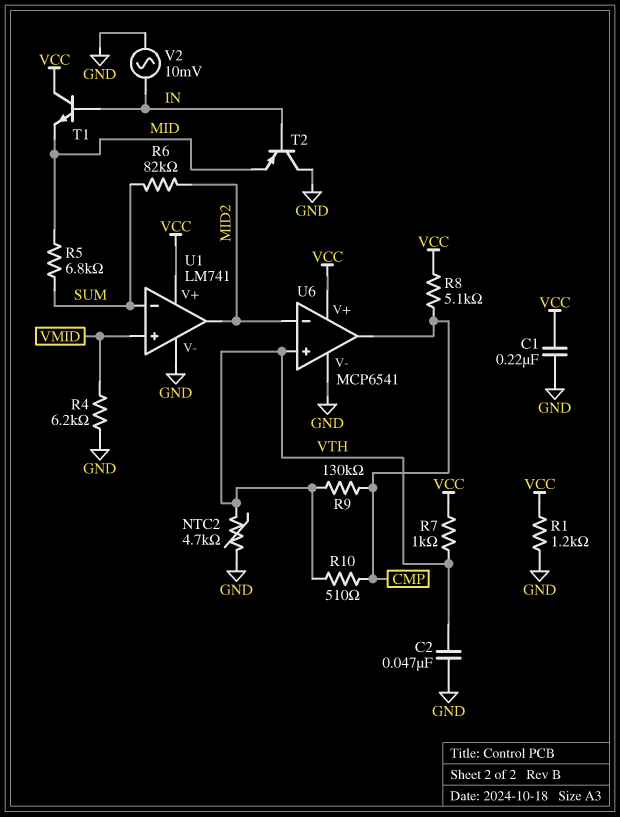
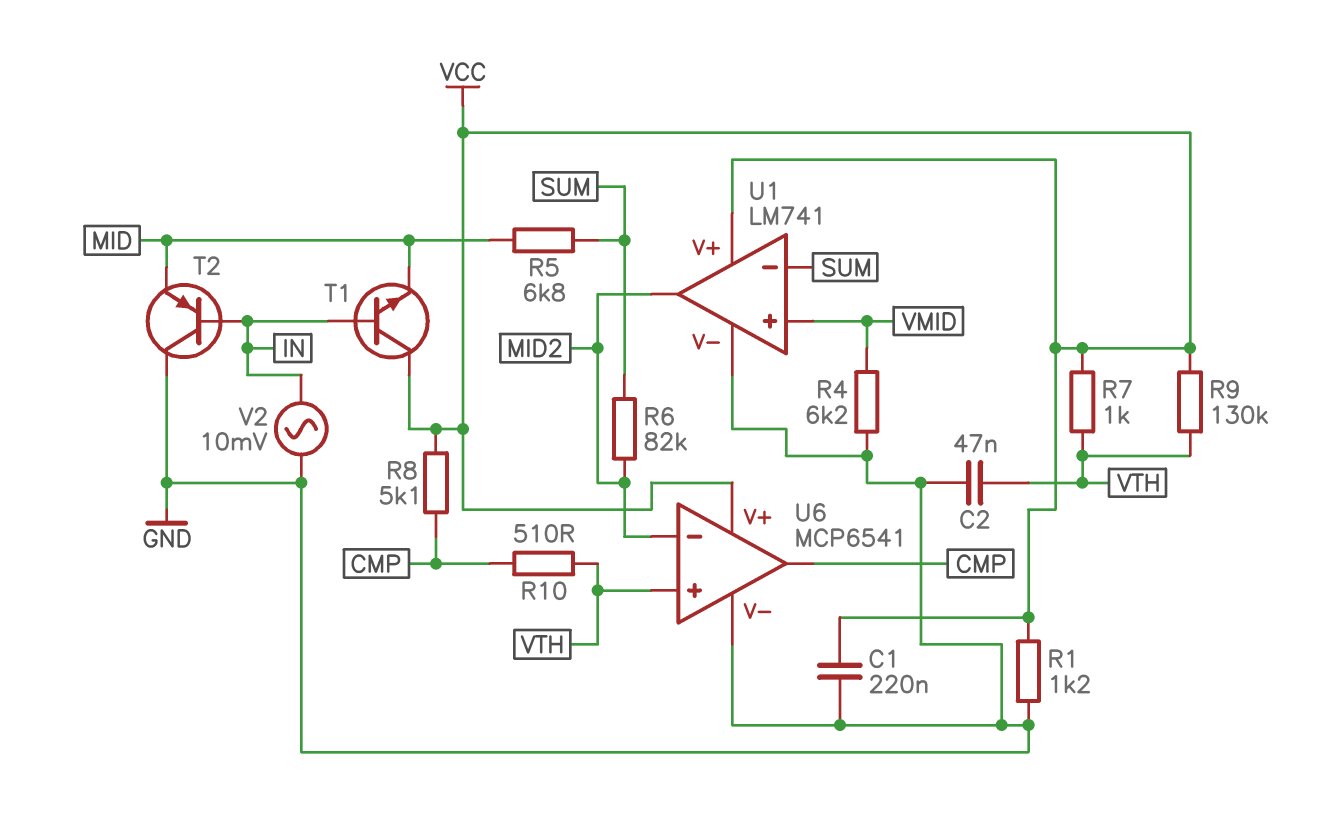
NTC2: 4.7k (GND, VTH) -> none
R9: 130k (CMP, VTH) -> 130k (VCC, VTH)

